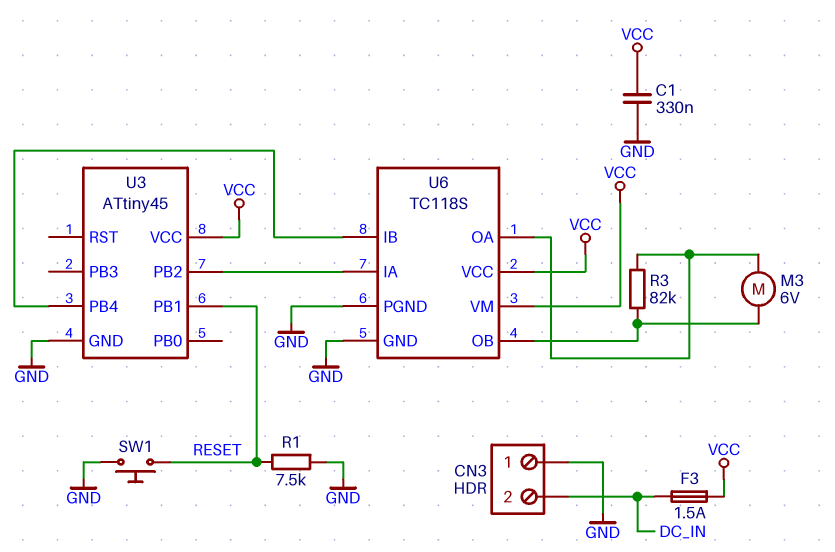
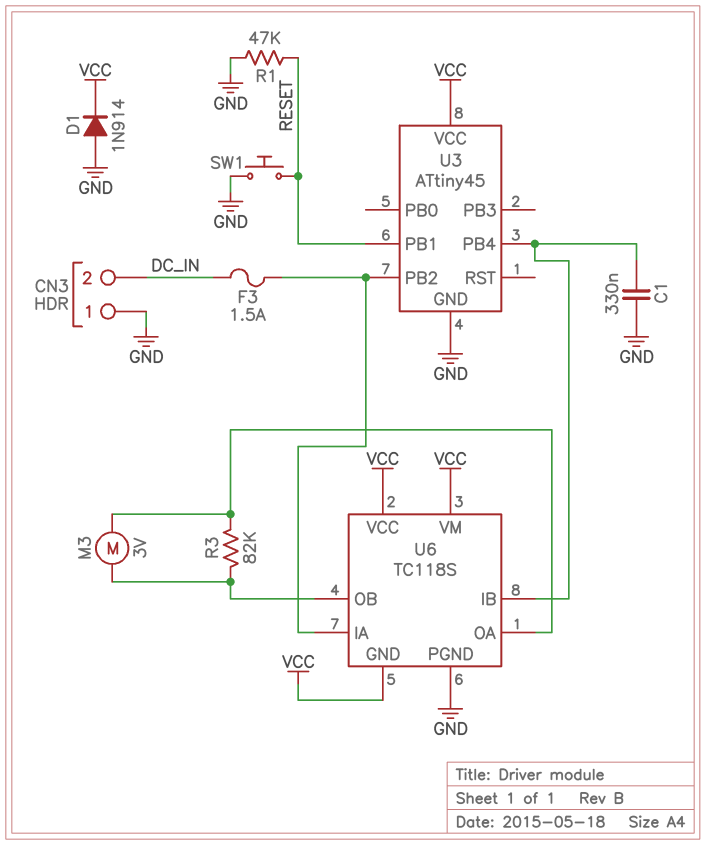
C1: 330nF (GND, VCC) -> 330nF (GND, U3/PB4)
D1: none -> diode 1N914 (A GND, K VCC)
F3: 1.5A (DC_IN, VCC) -> 1.5A (DC_IN, U3/PB2)
M3: motor 6V (U6/OA, U6/OB) -> motor 3V (U6/OA, U6/OB)
R1: 7.5k (GND, RESET) -> 47k (GND, RESET)
U6 pin GND: GND -> VCC

